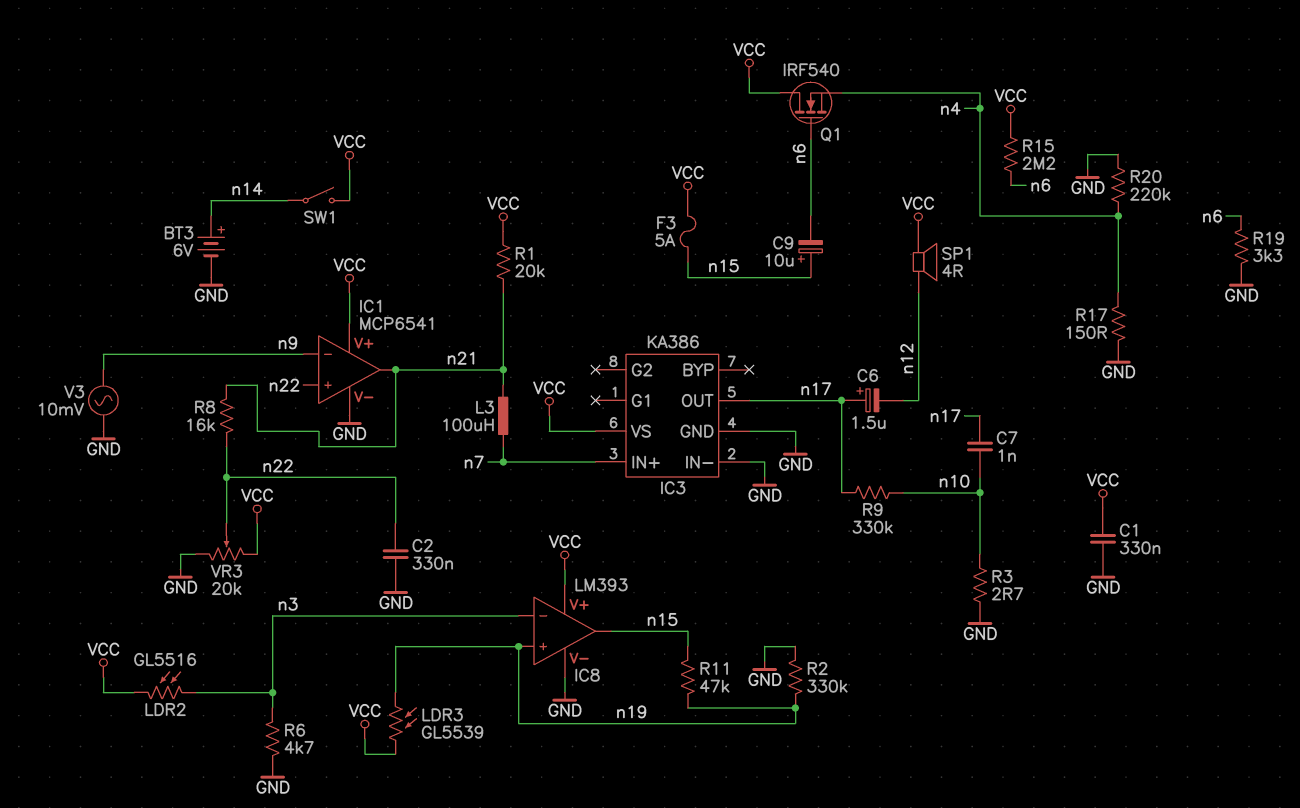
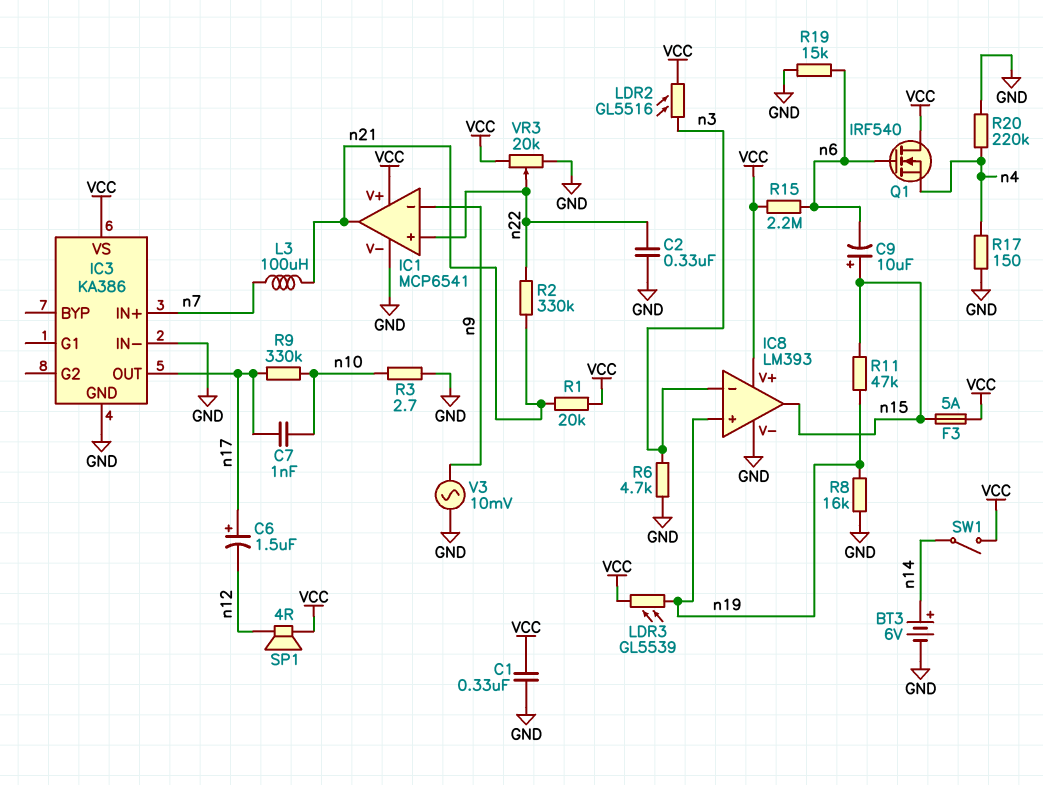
R2: 330k (GND, n19) -> 330k (n21, n22)
R8: 16k (n21, n22) -> 16k (GND, n19)
R19: 3.3k (GND, n6) -> 15k (GND, n6)

